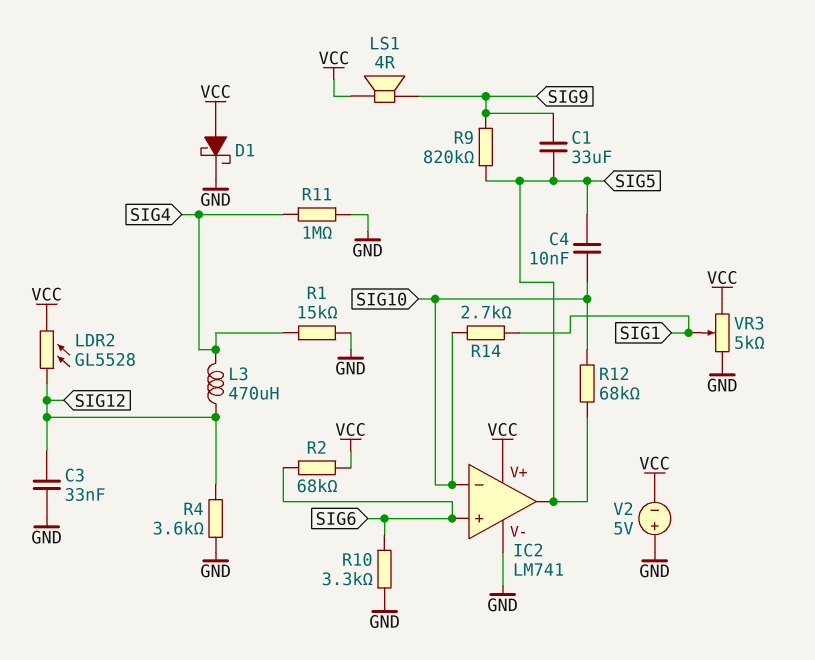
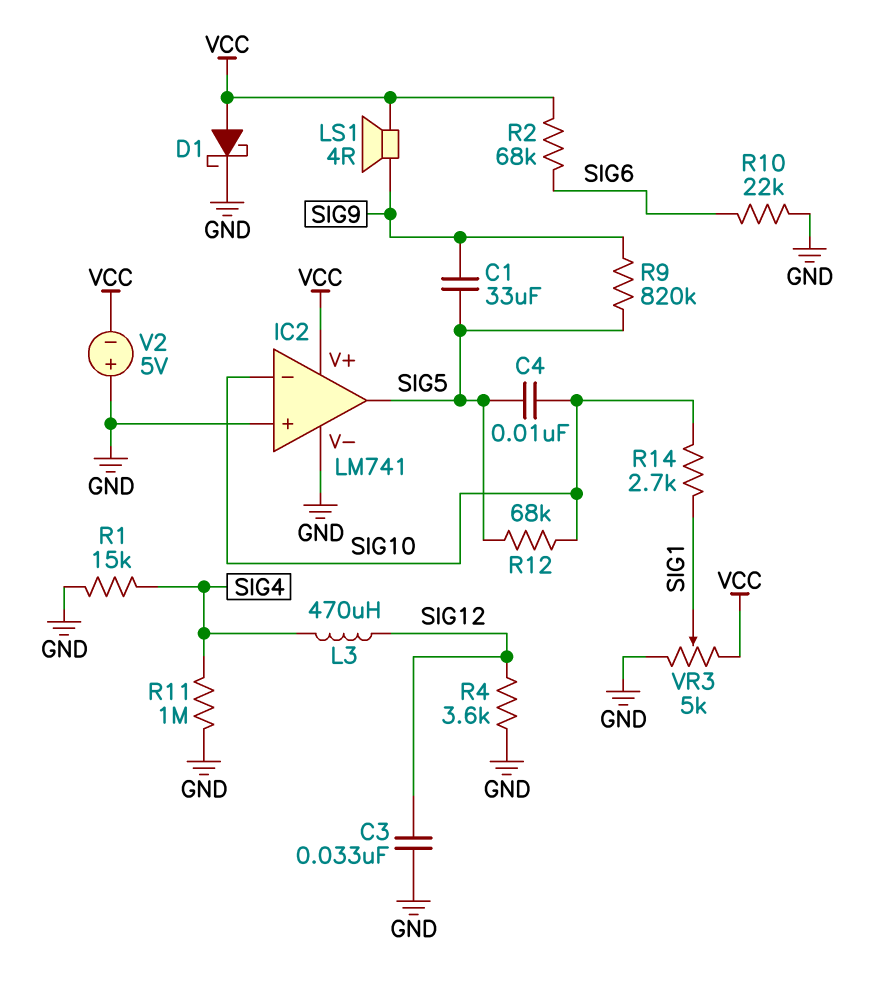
IC2 pin in+: SIG6 -> GND
LDR2: GL5528 (SIG12, VCC) -> none
R10: 3.3k (GND, SIG6) -> 22k (GND, SIG6)

